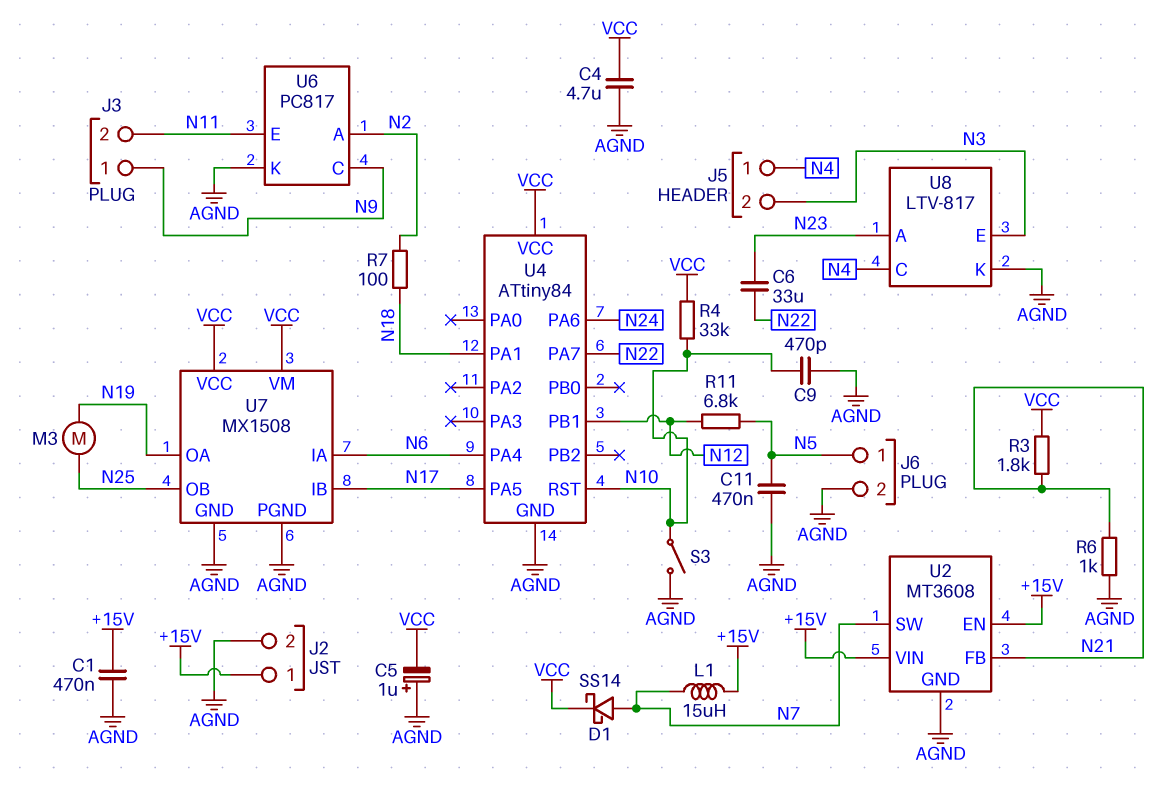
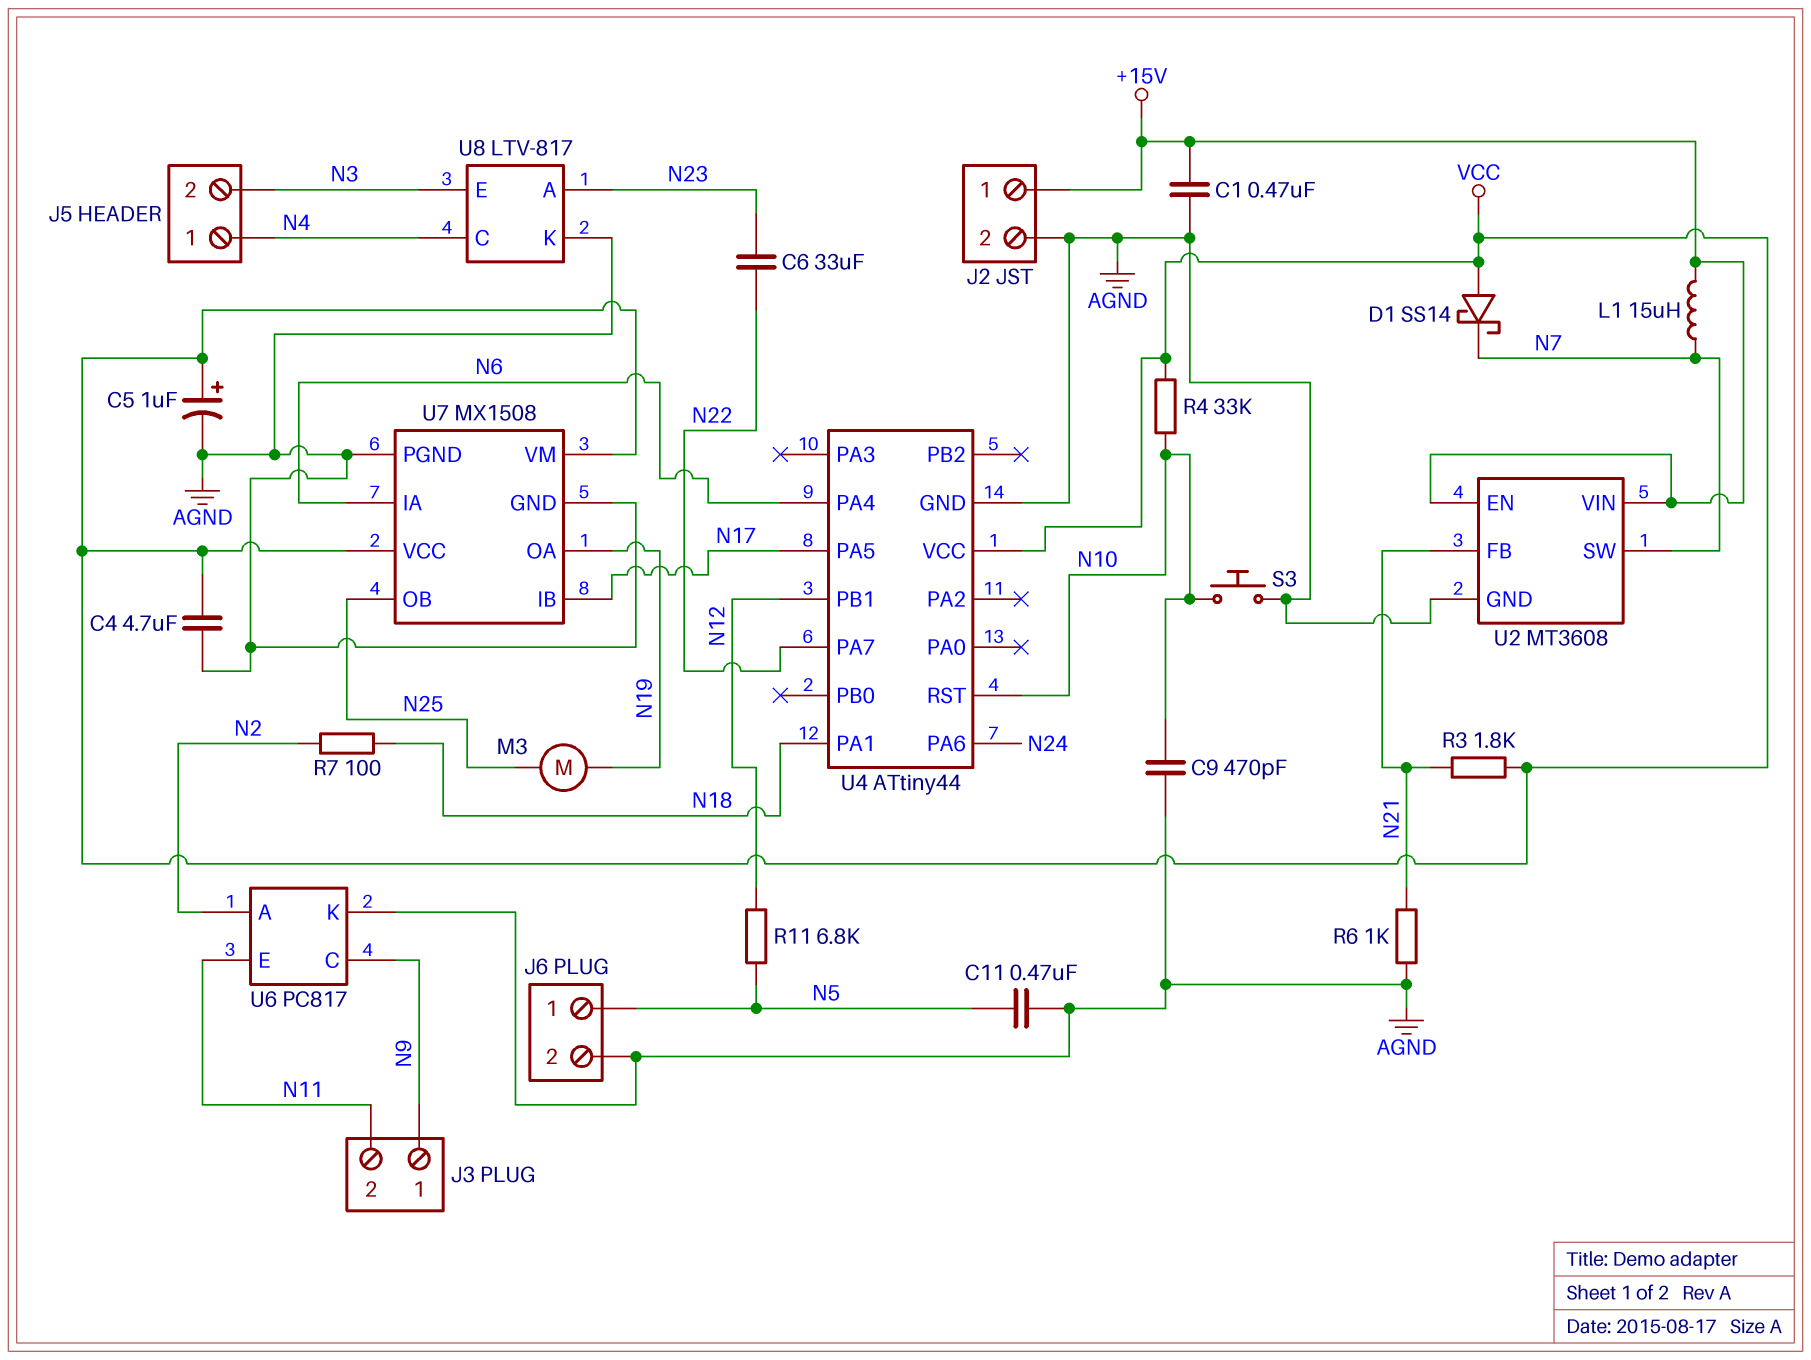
C5: 1uF (plus AGND, minus VCC) -> 1uF (plus VCC, minus AGND)
D1: schottky SS14 (A N7, K VCC) -> schottky SS14 (A VCC, K N7)
S3: switch (AGND, N10) -> button (AGND, N10)
U4: ATtiny84 -> ATtiny44

